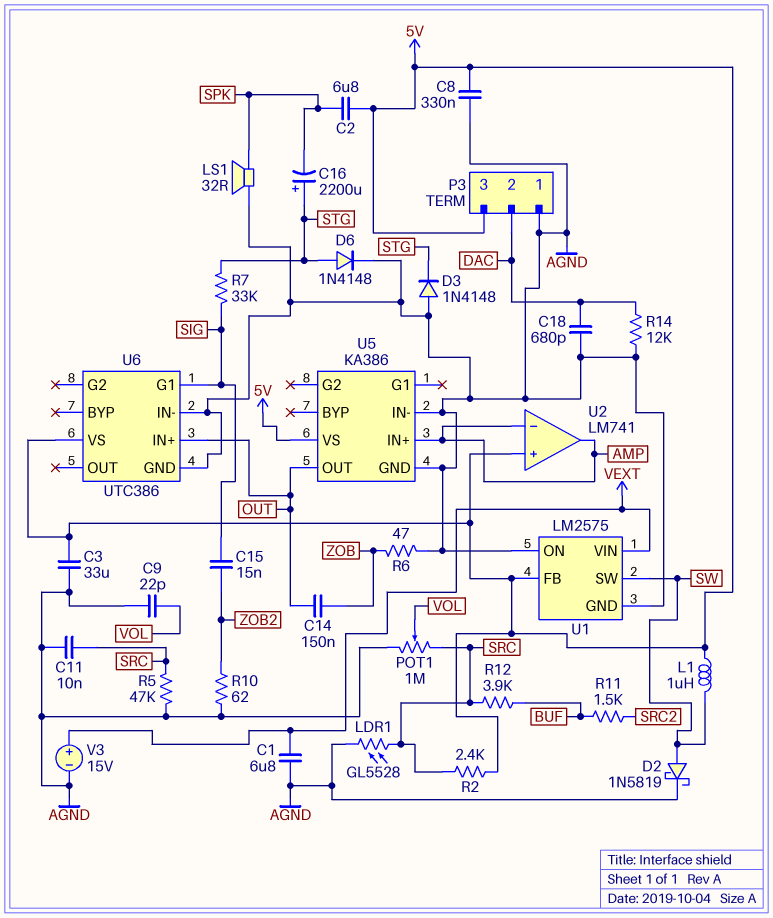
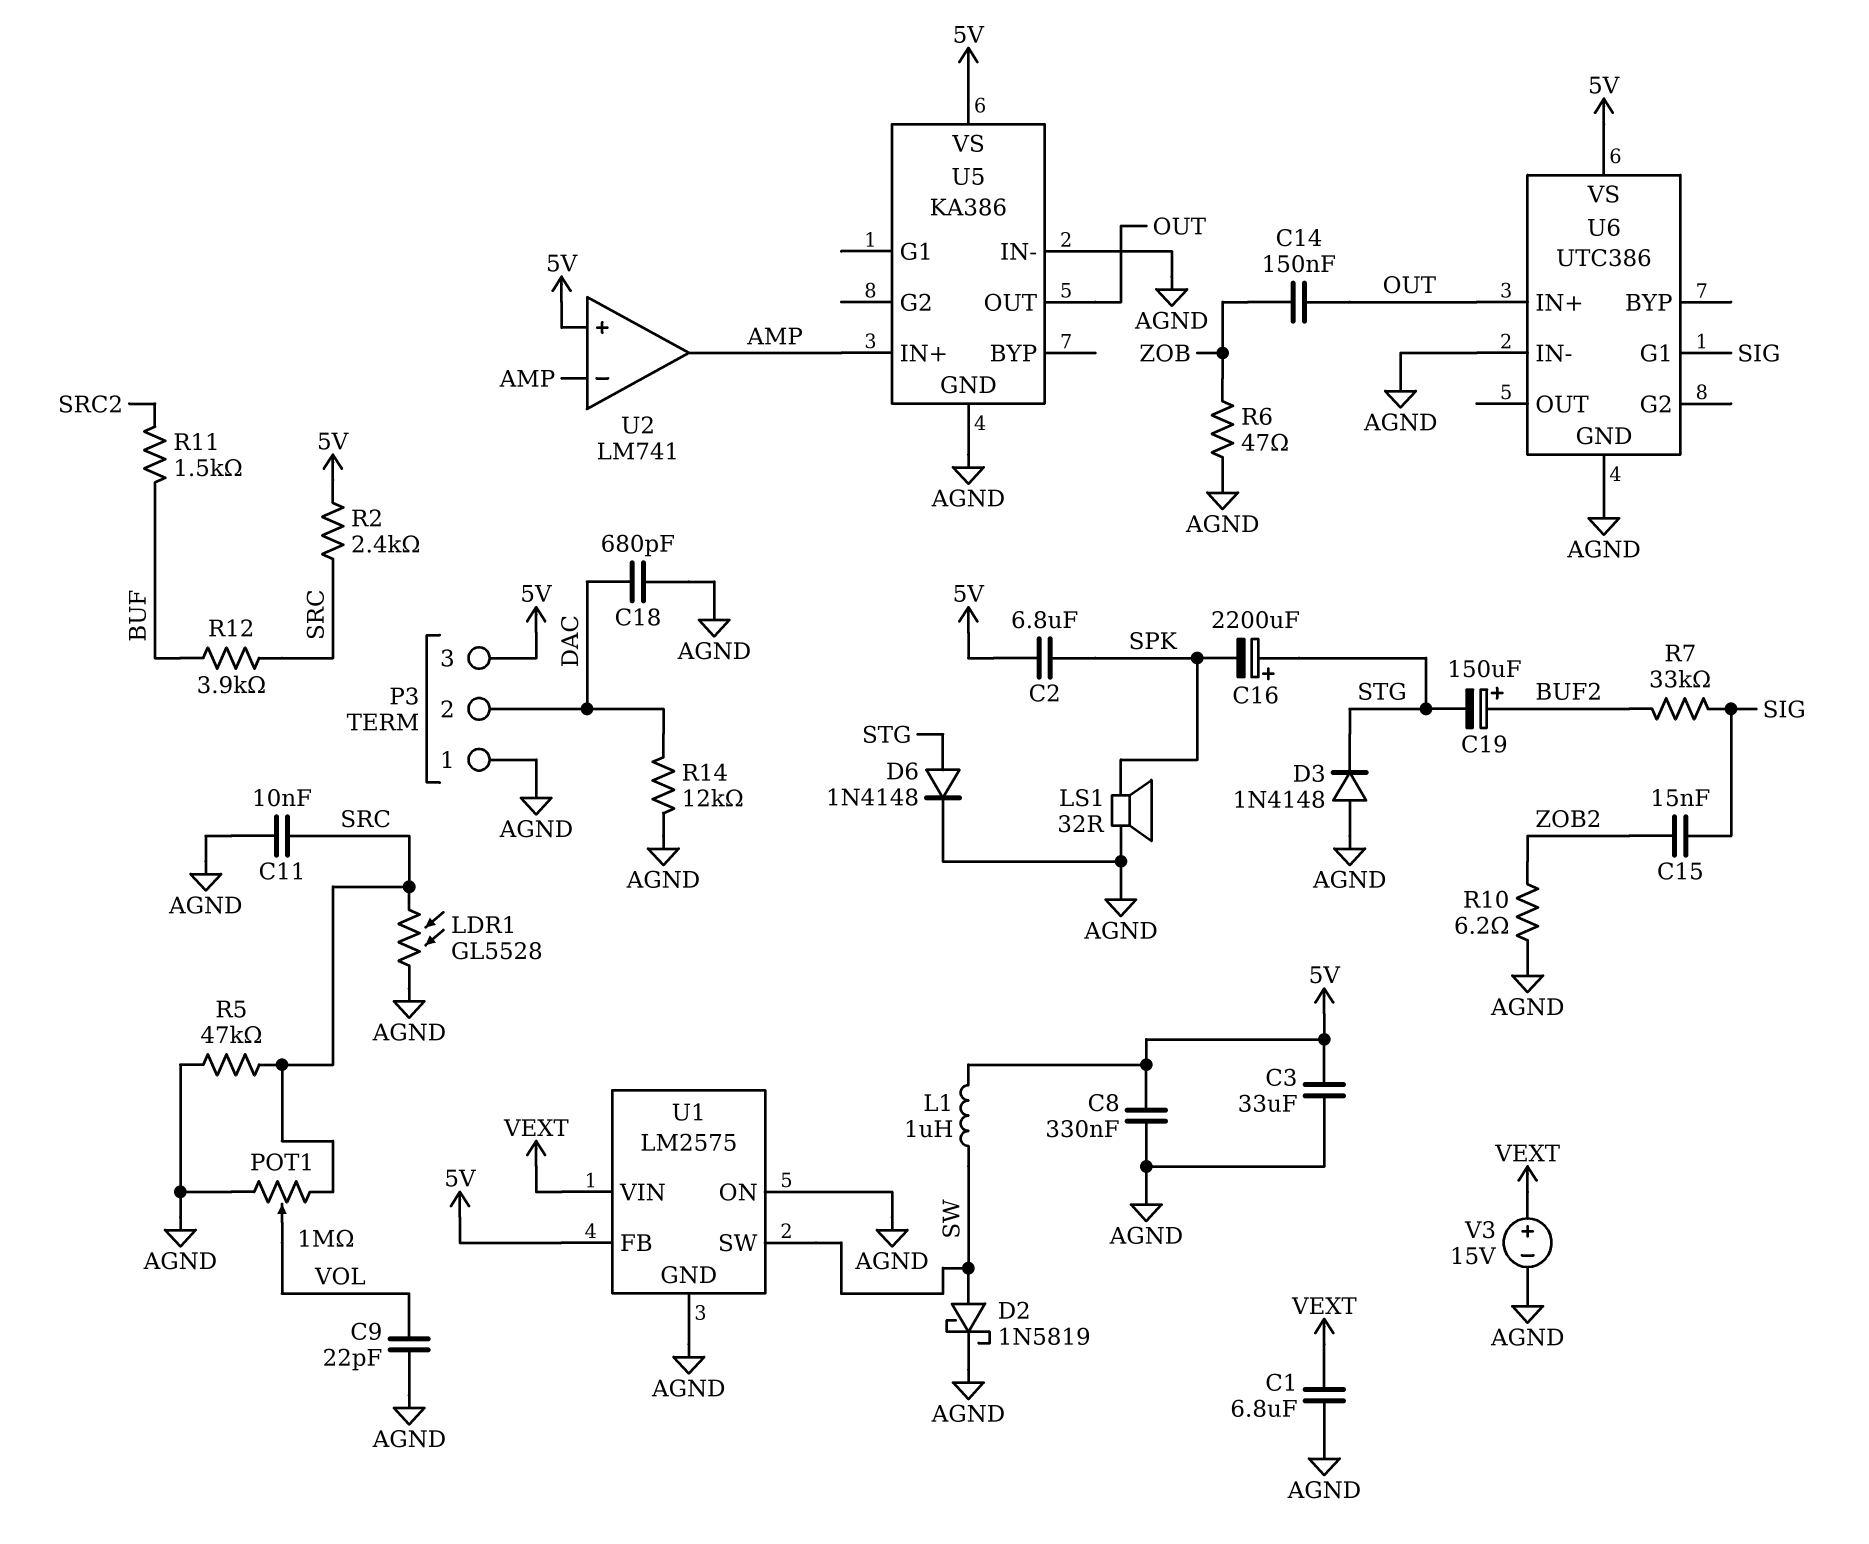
C19: none -> 150uF (plus BUF2, minus STG)
R7: 33k (SIG, STG) -> 33k (BUF2, SIG)
R10: 62 (AGND, ZOB2) -> 6.2 (AGND, ZOB2)

